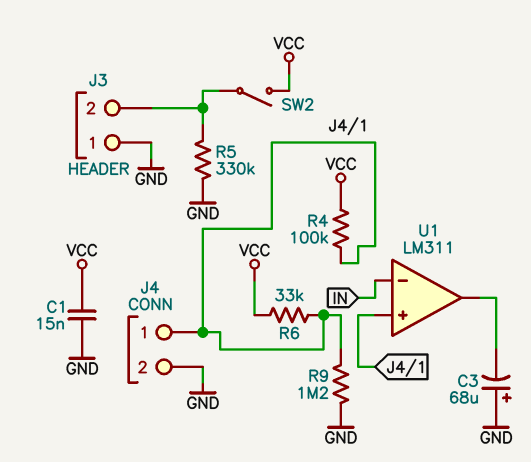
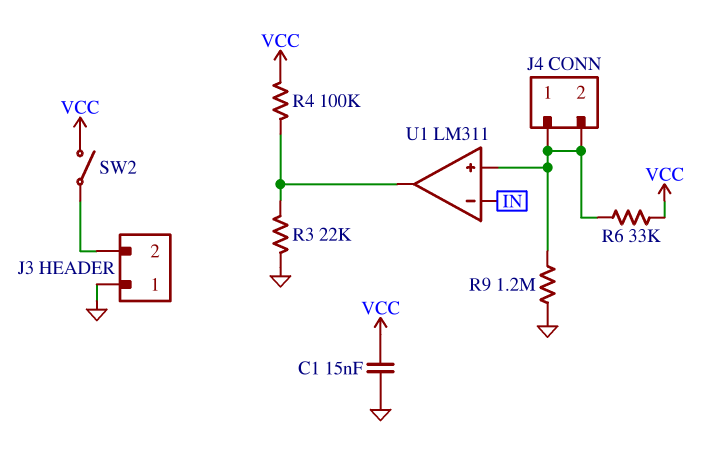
C3: 68uF (plus GND, minus U1/out) -> none
J4 pin 2: GND -> J4/1
R3: none -> 22k (GND, U1/out)
R4: 100k (J4/1, VCC) -> 100k (U1/out, VCC)
R5: 330k (GND, J3/2) -> none

